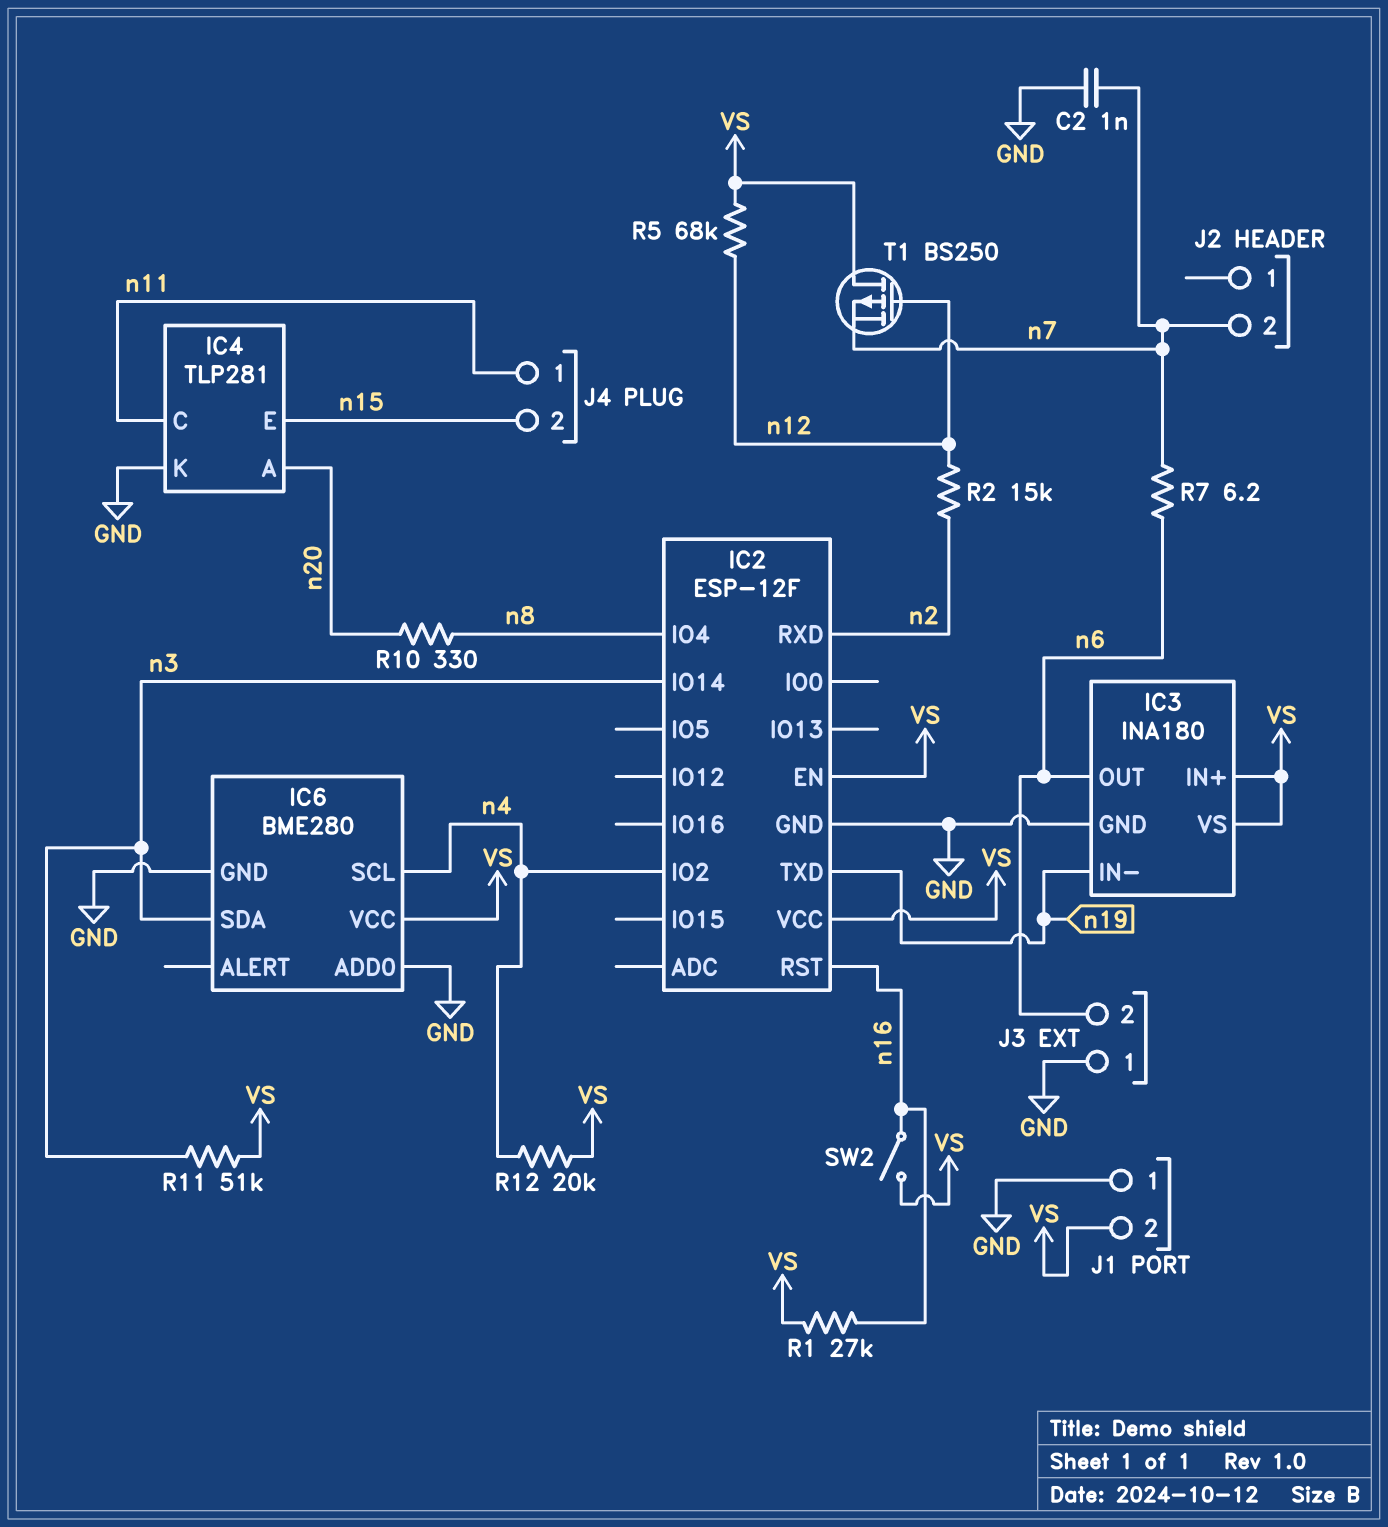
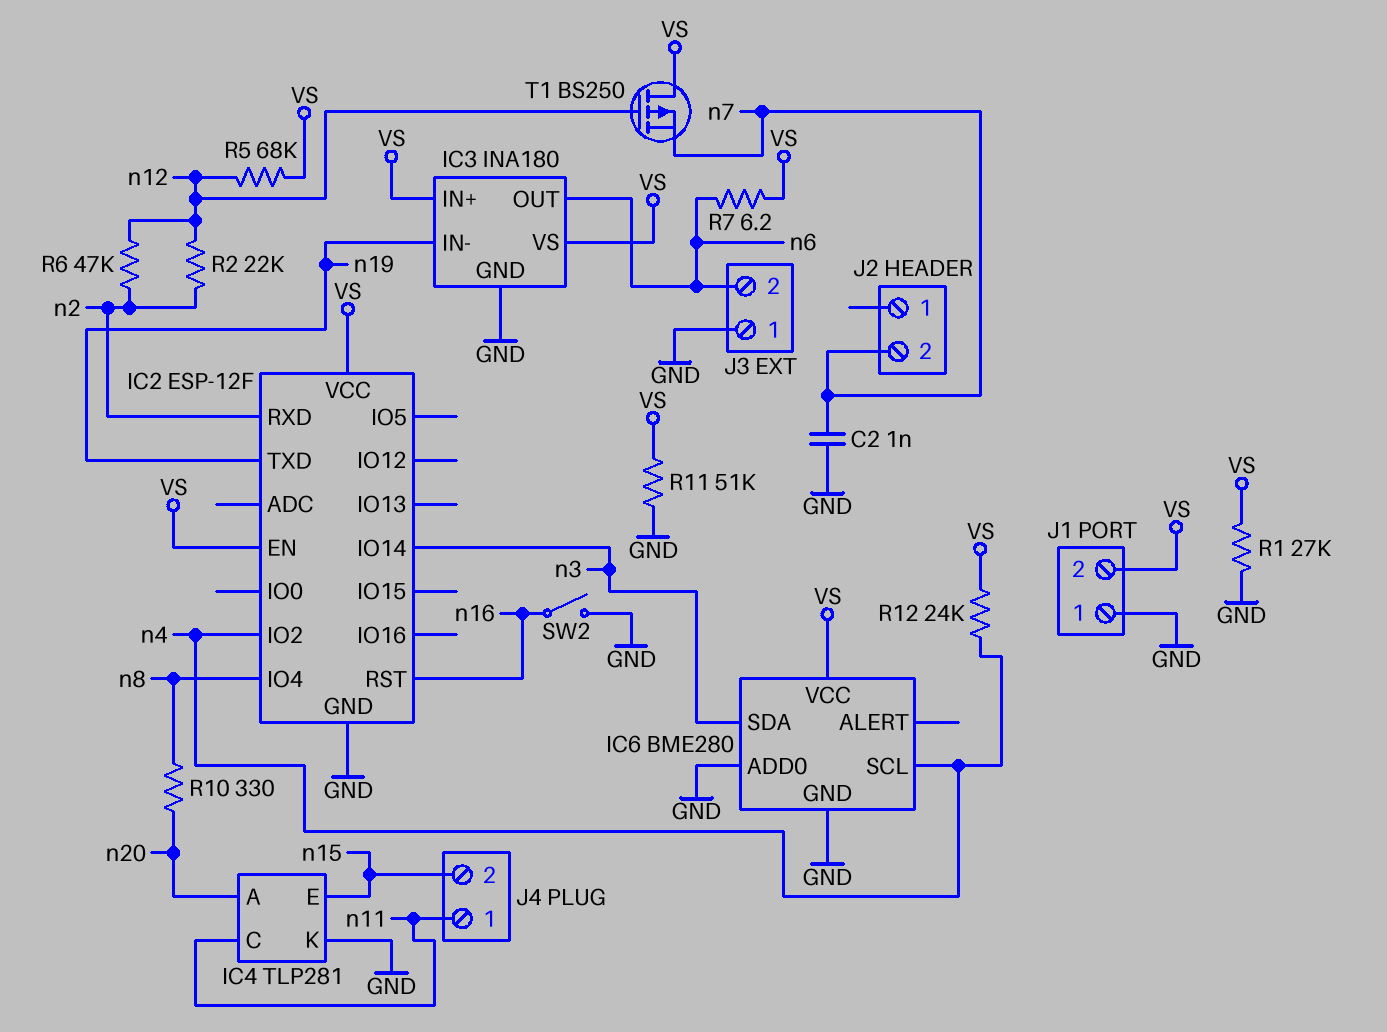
R1: 27k (VS, n16) -> 27k (GND, VS)
R2: 15k (n2, n12) -> 22k (n2, n12)
R6: none -> 47k (n2, n12)
R7: 6.2 (n6, n7) -> 6.2 (VS, n6)
R11: 51k (VS, n3) -> 51k (GND, VS)
R12: 20k (VS, n4) -> 24k (VS, n4)
SW2: switch (VS, n16) -> switch (GND, n16)

